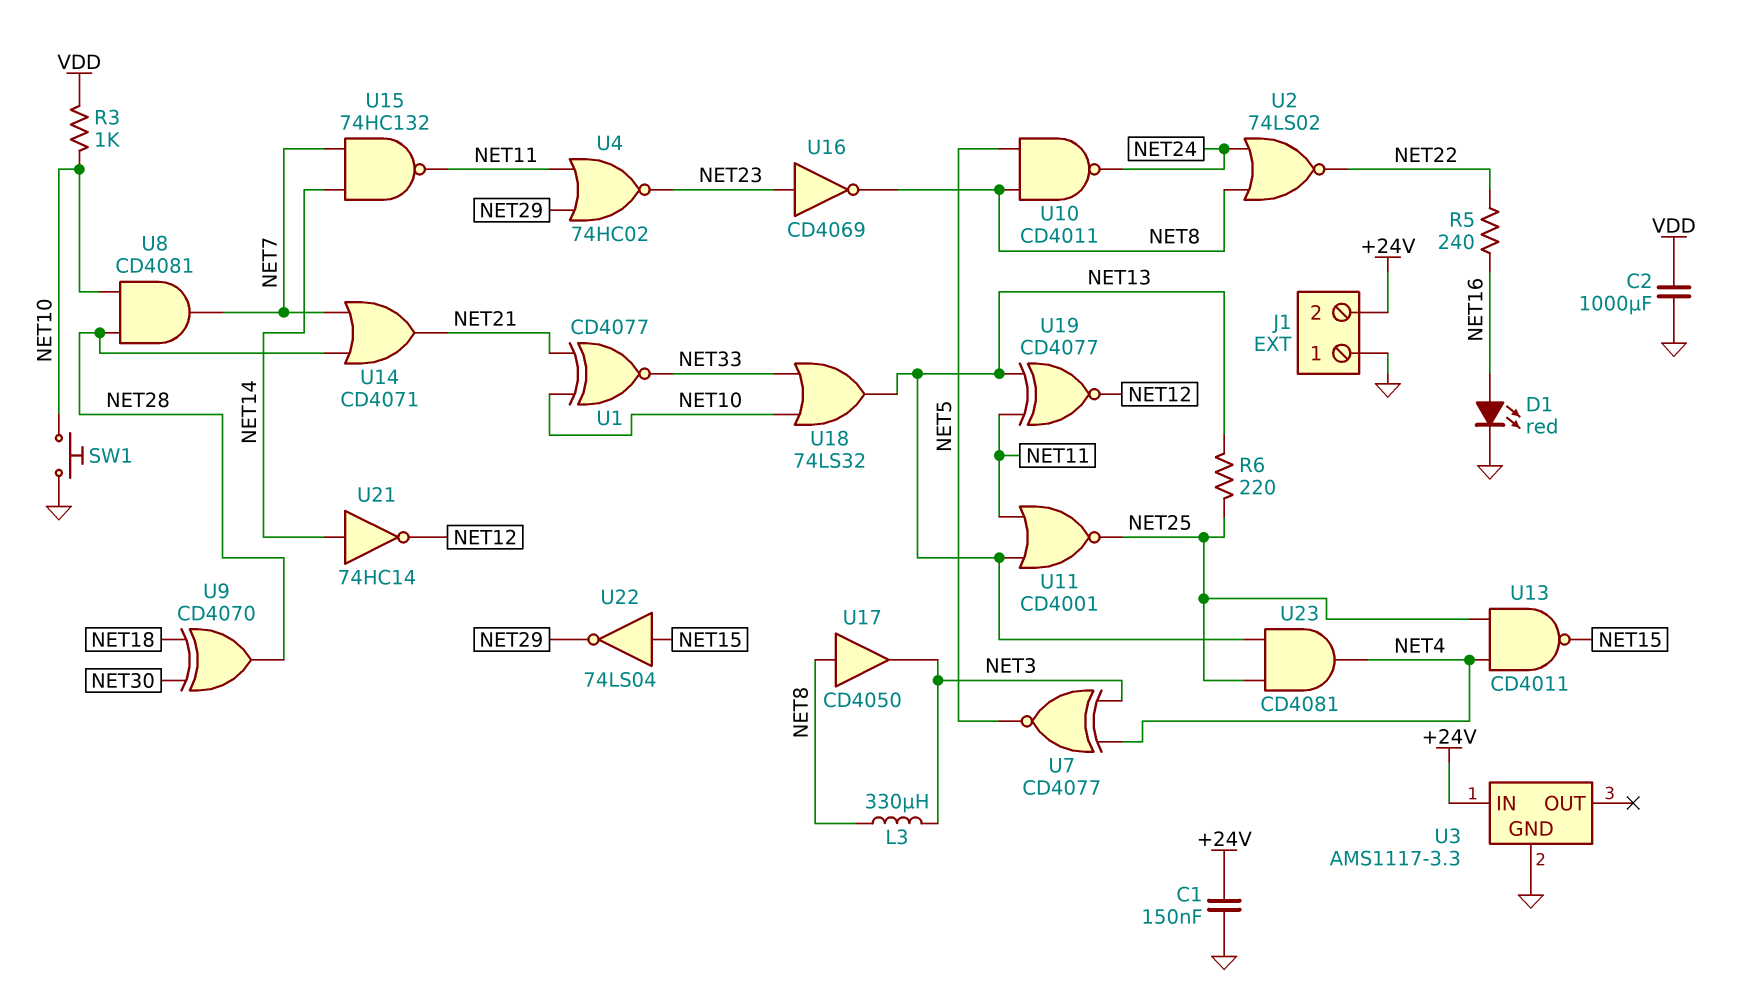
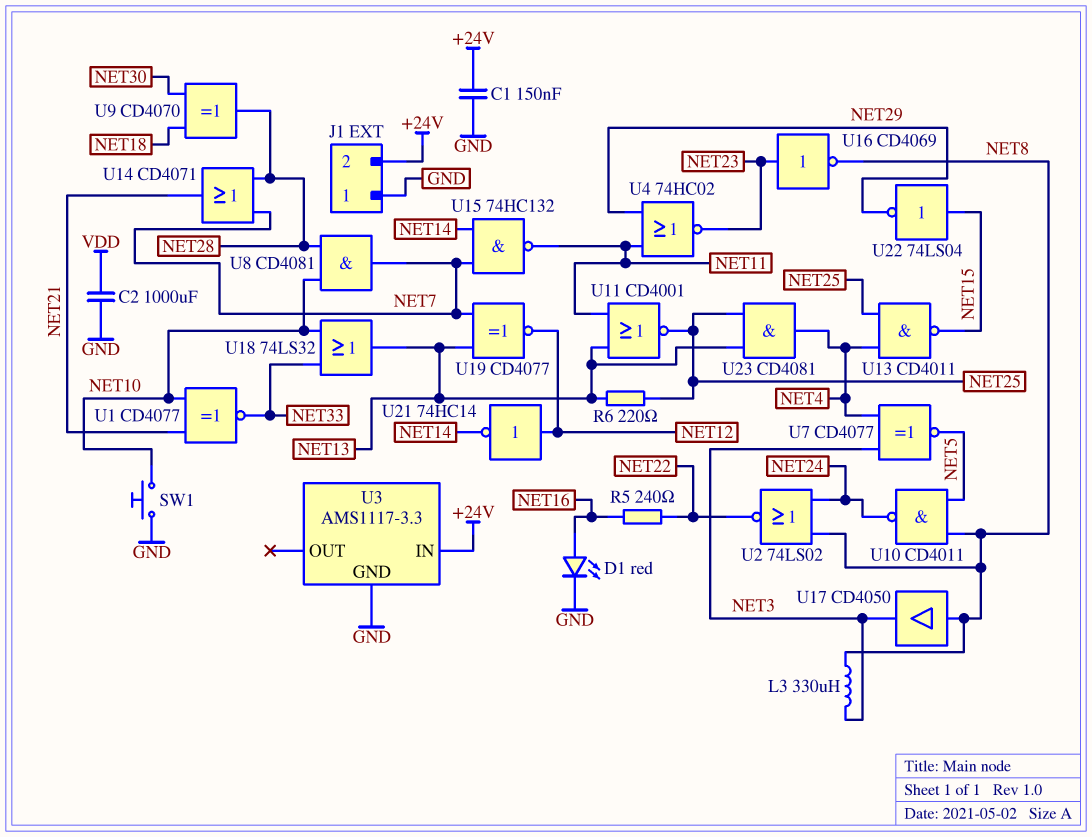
R3: 1k (NET10, VDD) -> none
U19: XNOR CD4077 (in NET11, in NET13, out NET12) -> XNOR CD4077 (in NET7, in NET13, out NET12)
U21: NOT 74HC14 (in NET14, out NET12) -> NOT 74HC14 (in NET12, out NET14)

